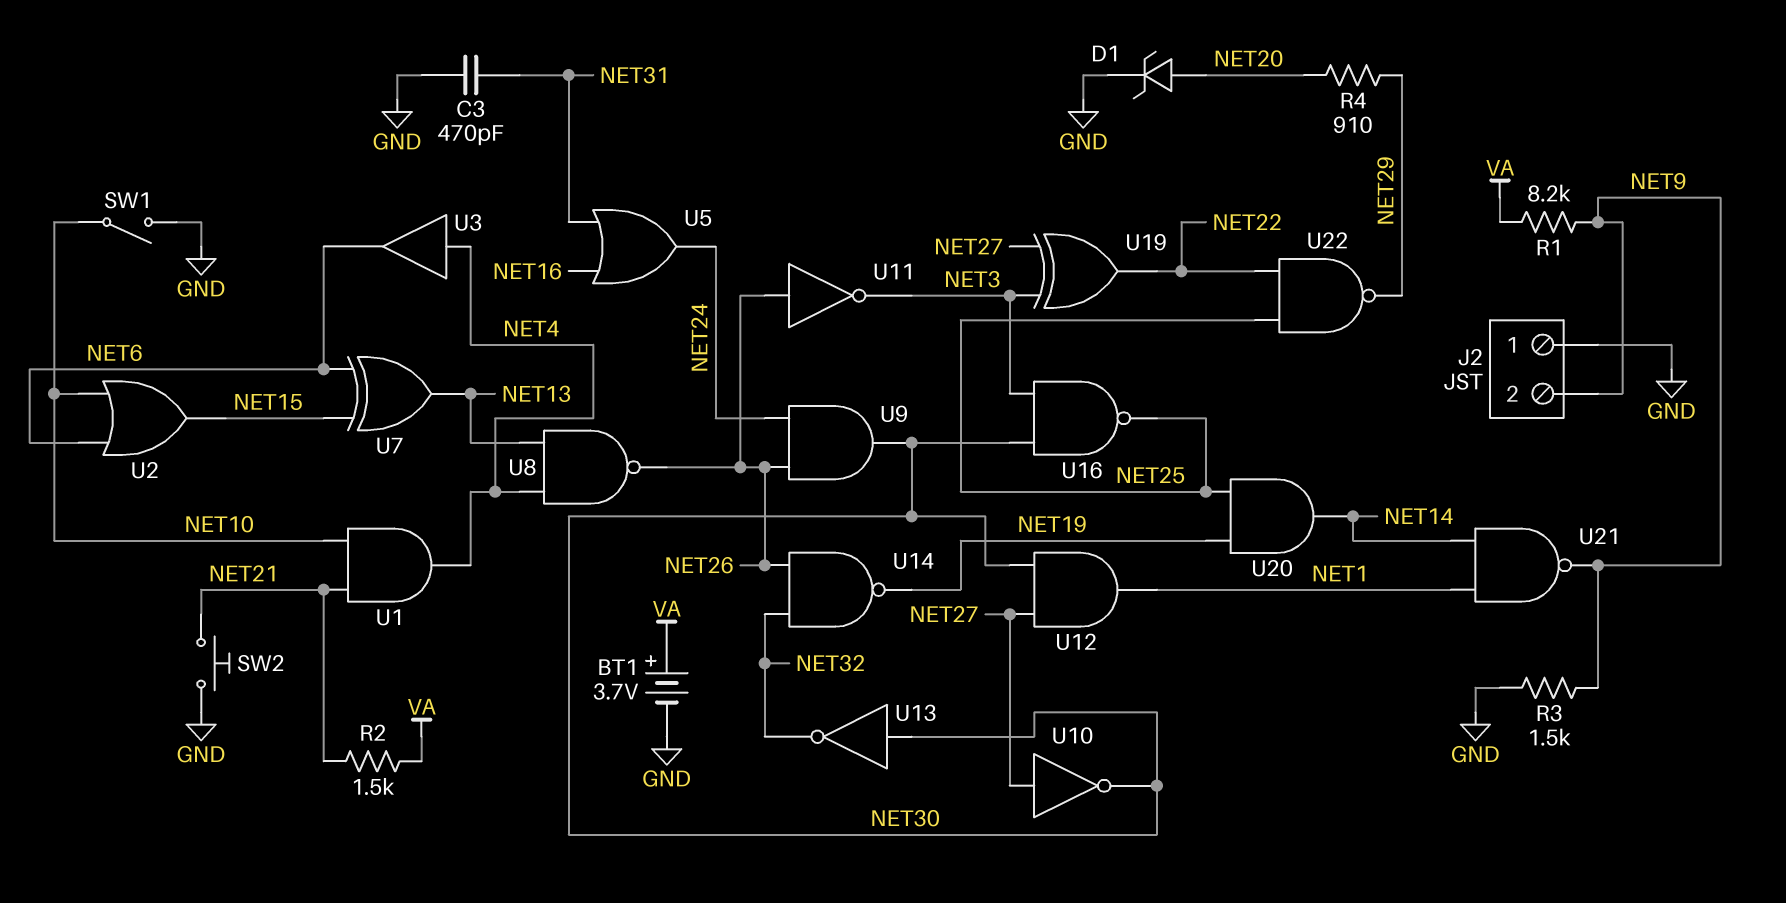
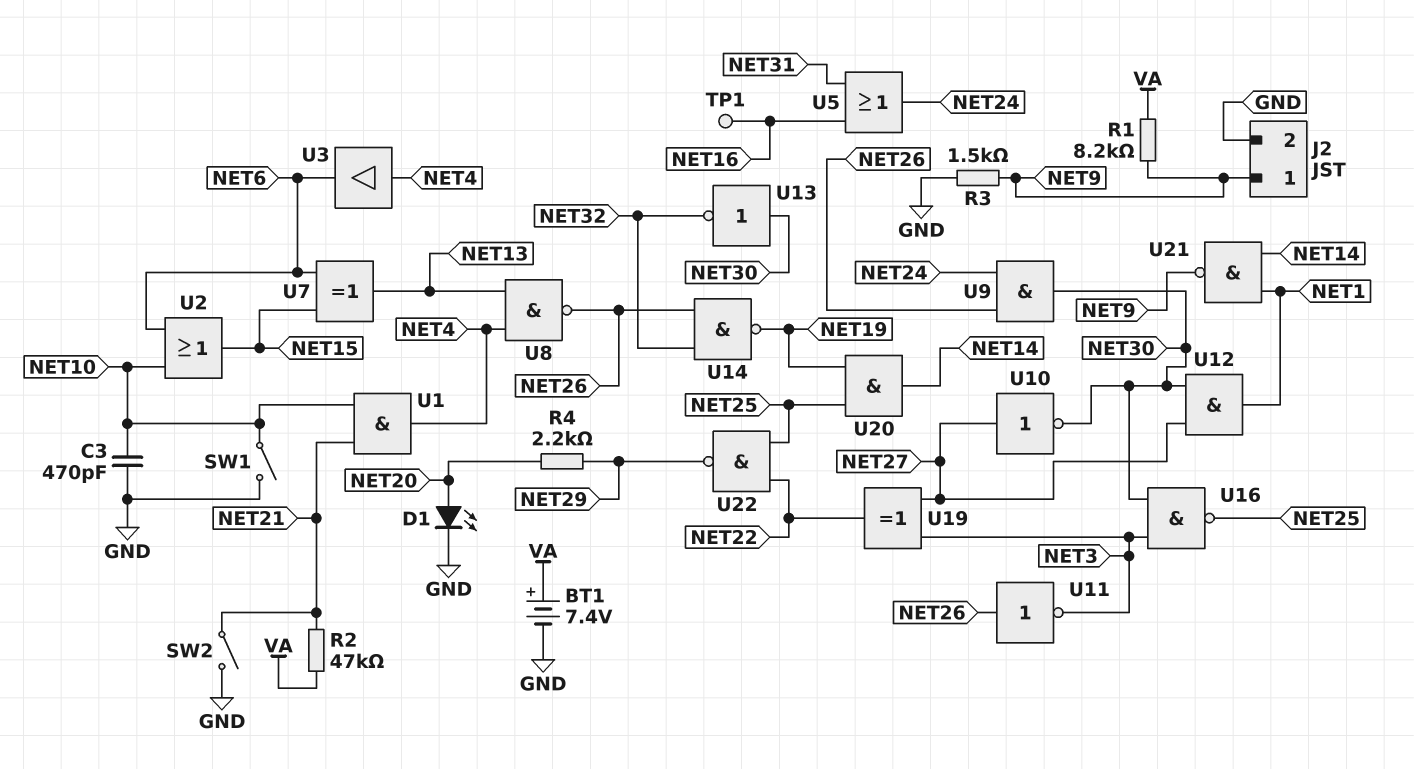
BT1: 3.7V (plus VA, minus GND) -> 7.4V (plus VA, minus GND)
C3: 470pF (GND, NET31) -> 470pF (GND, NET10)
D1: zener (A NET20, K GND) -> LED (A NET20, K GND)
J2 pin 1: GND -> NET9
J2 pin 2: NET9 -> GND
R2: 1.5k (NET21, VA) -> 47k (NET21, VA)
R4: 910 (NET20, NET29) -> 2.2k (NET20, NET29)
SW2: button (GND, NET21) -> switch (GND, NET21)
TP1: none -> test point (NET16)

